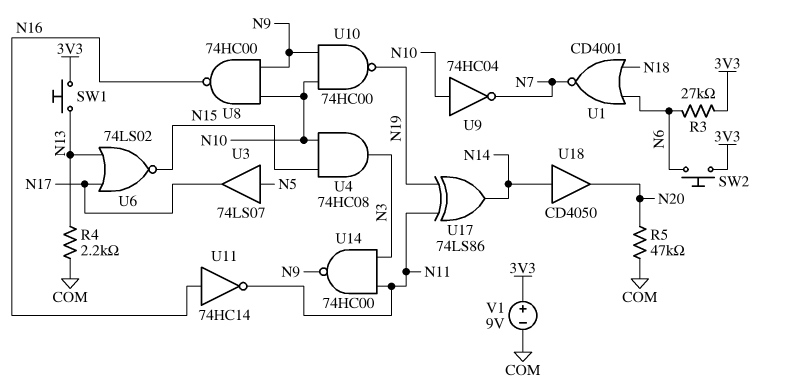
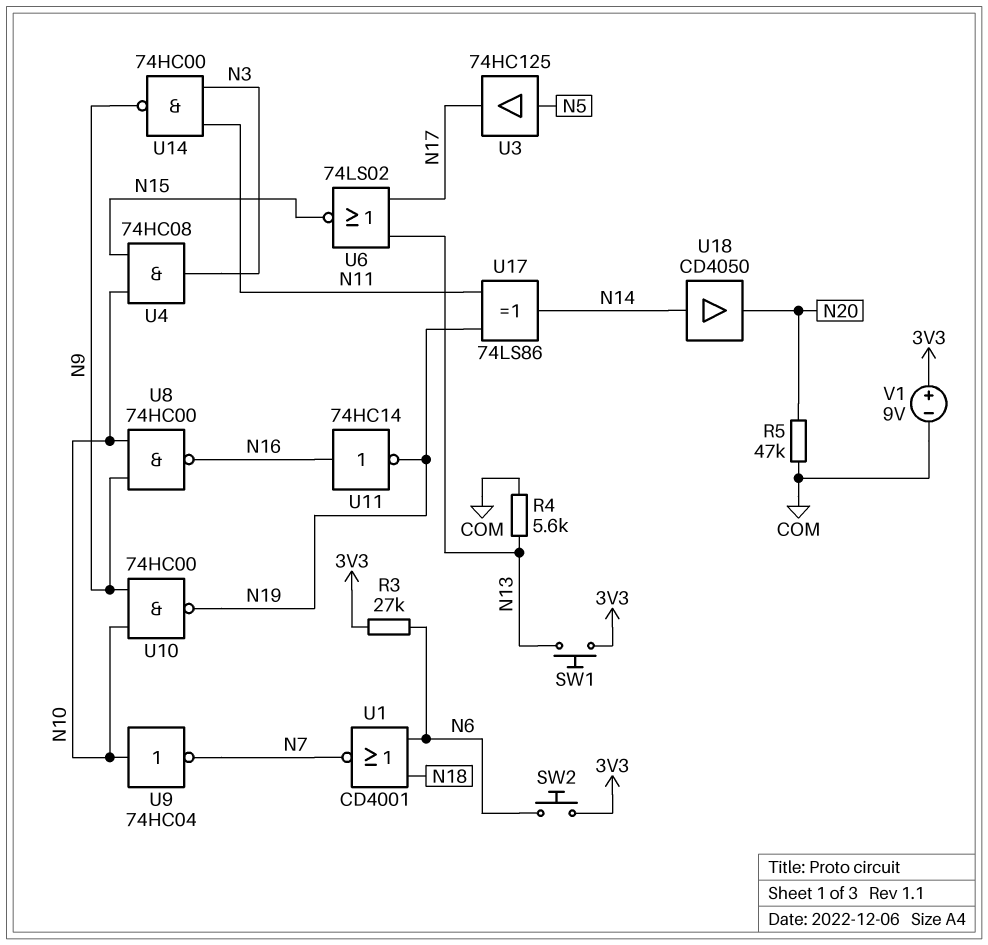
R4: 2.2k (COM, N13) -> 5.6k (COM, N13)
U3: buffer 74LS07 (in N5, out N17) -> buffer 74HC125 (in N5, out N17)
U11: NOT 74HC14 (in N16, out N11) -> NOT 74HC14 (in N16, out N19)

